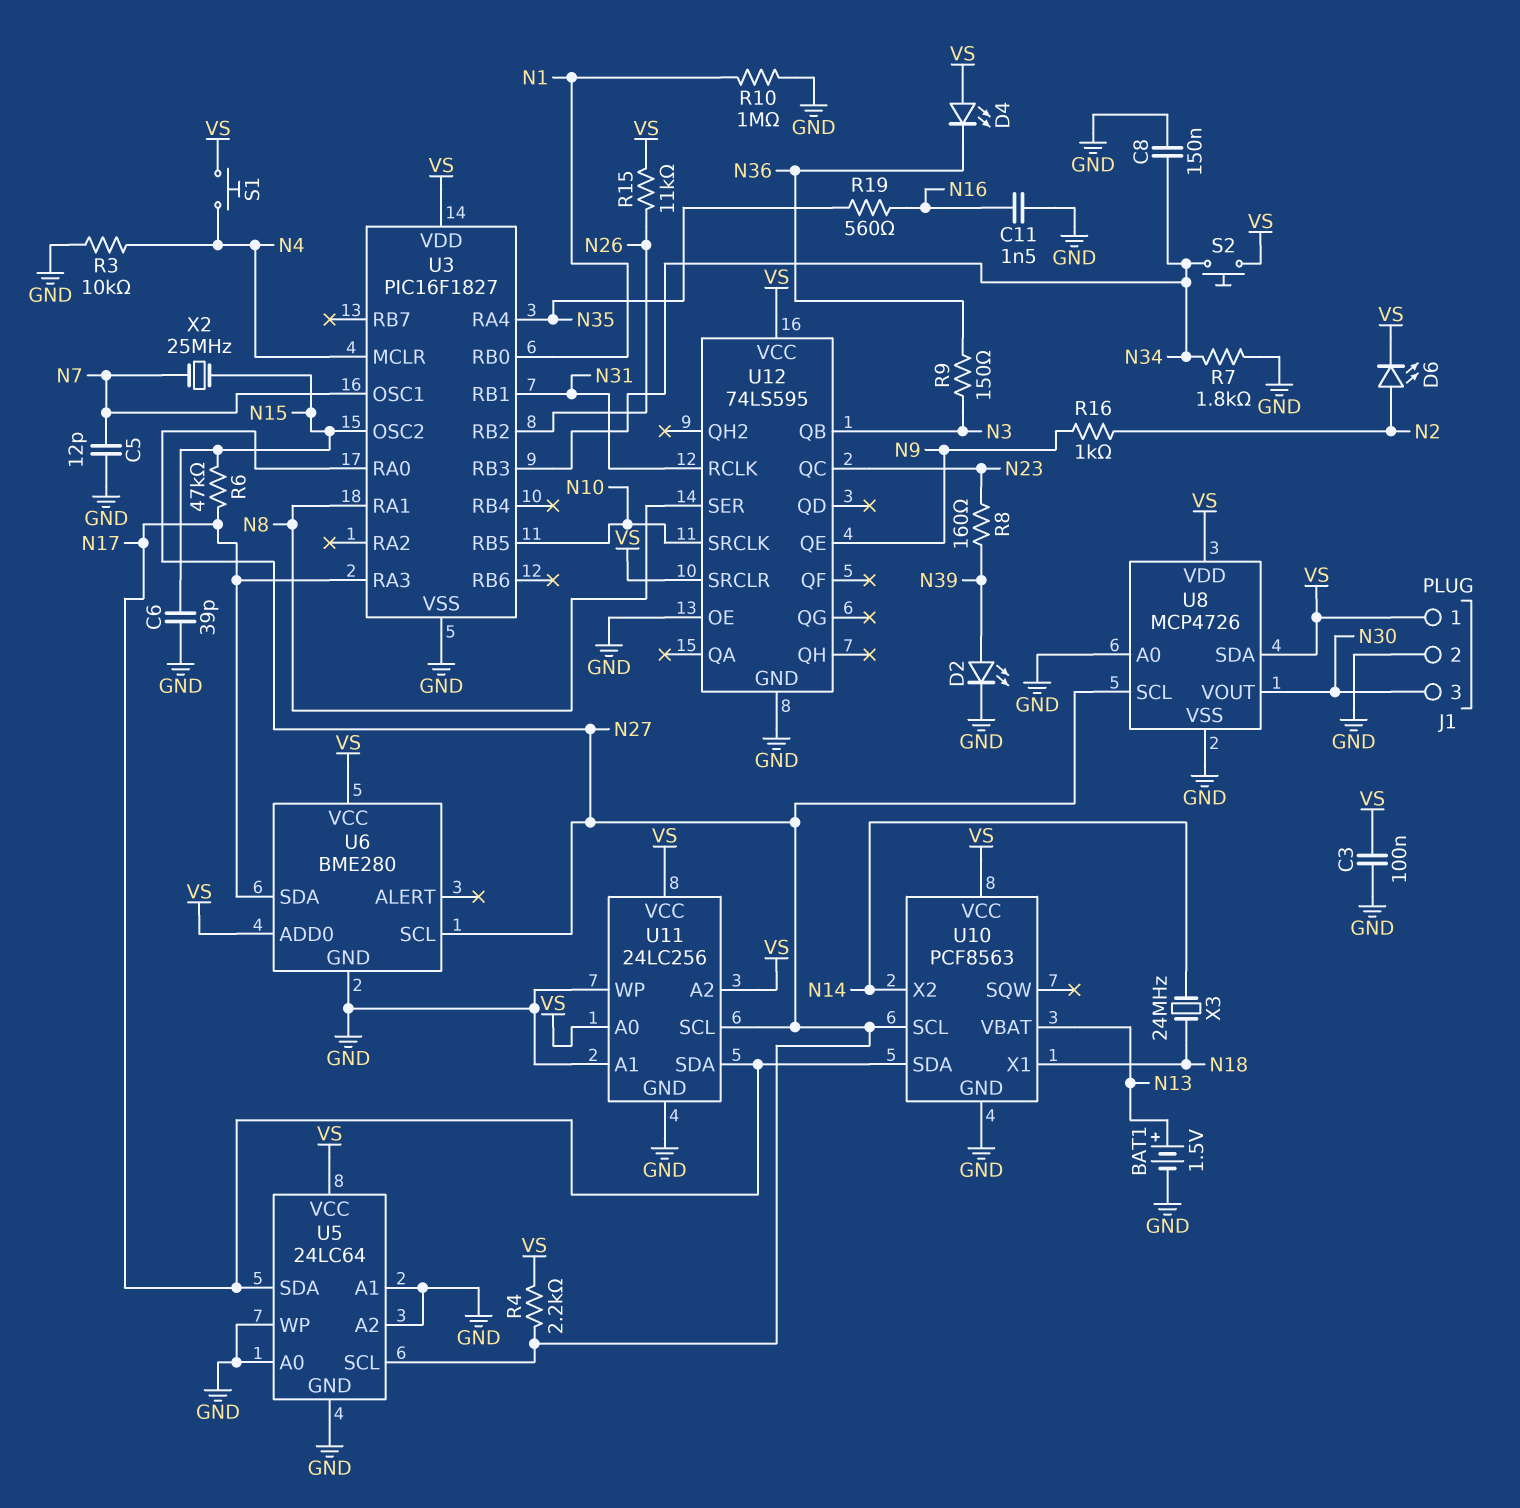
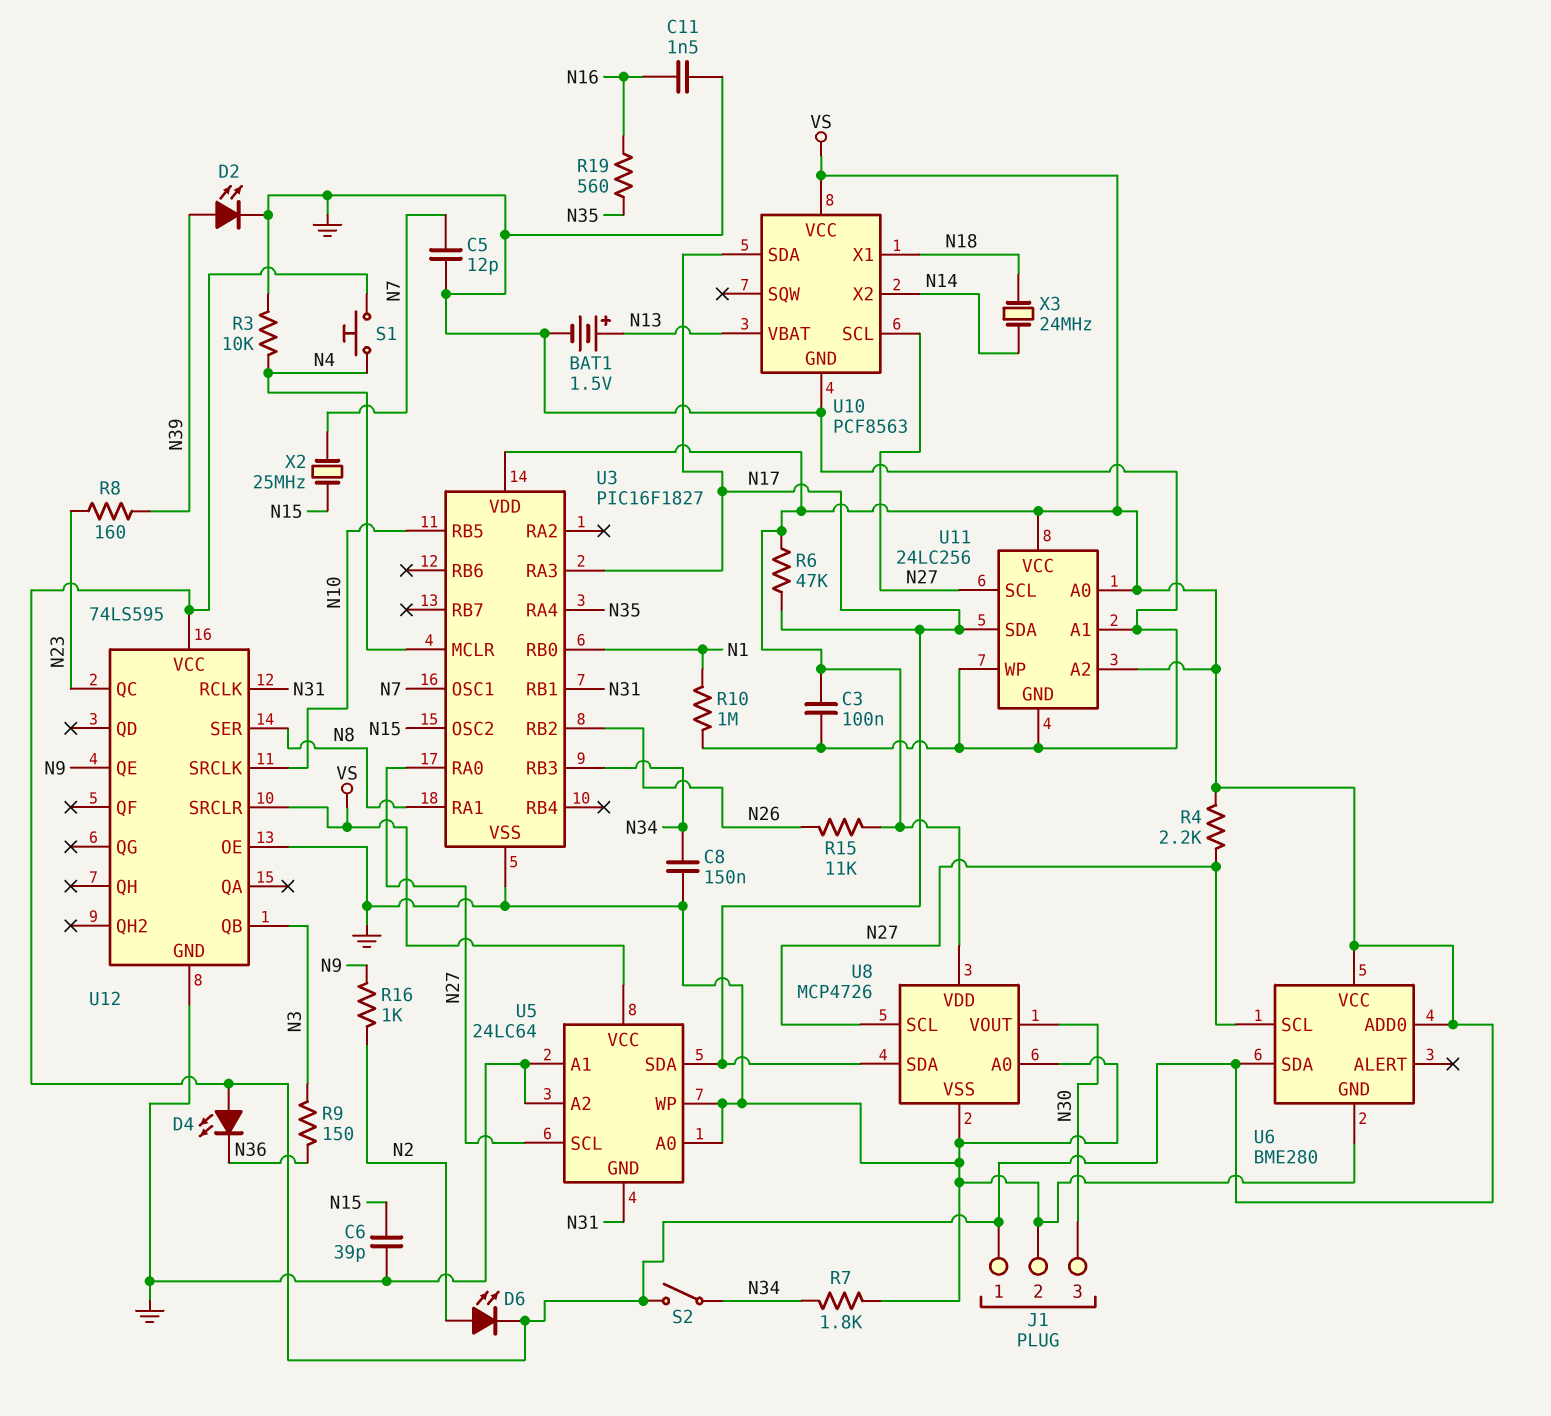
R6: 47k (N15, N17) -> 47k (N17, VS)
S2: button (N34, VS) -> switch (N34, VS)
U5 pin GND: GND -> N31
U6 pin SDA: N17 -> VS
U8 pin SDA: VS -> N17

